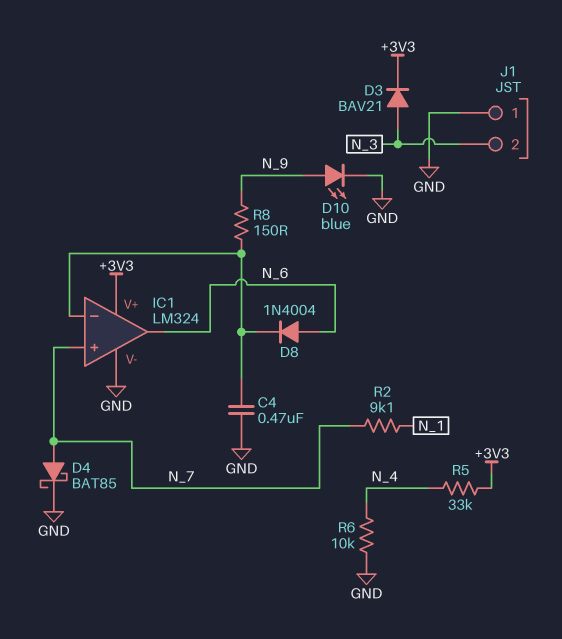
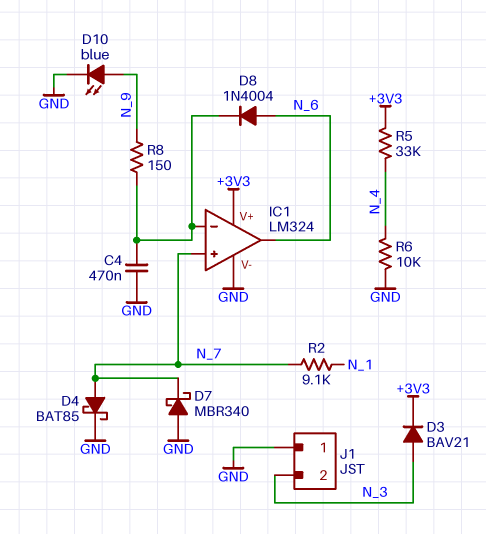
D7: none -> schottky MBR340 (A GND, K N_7)

